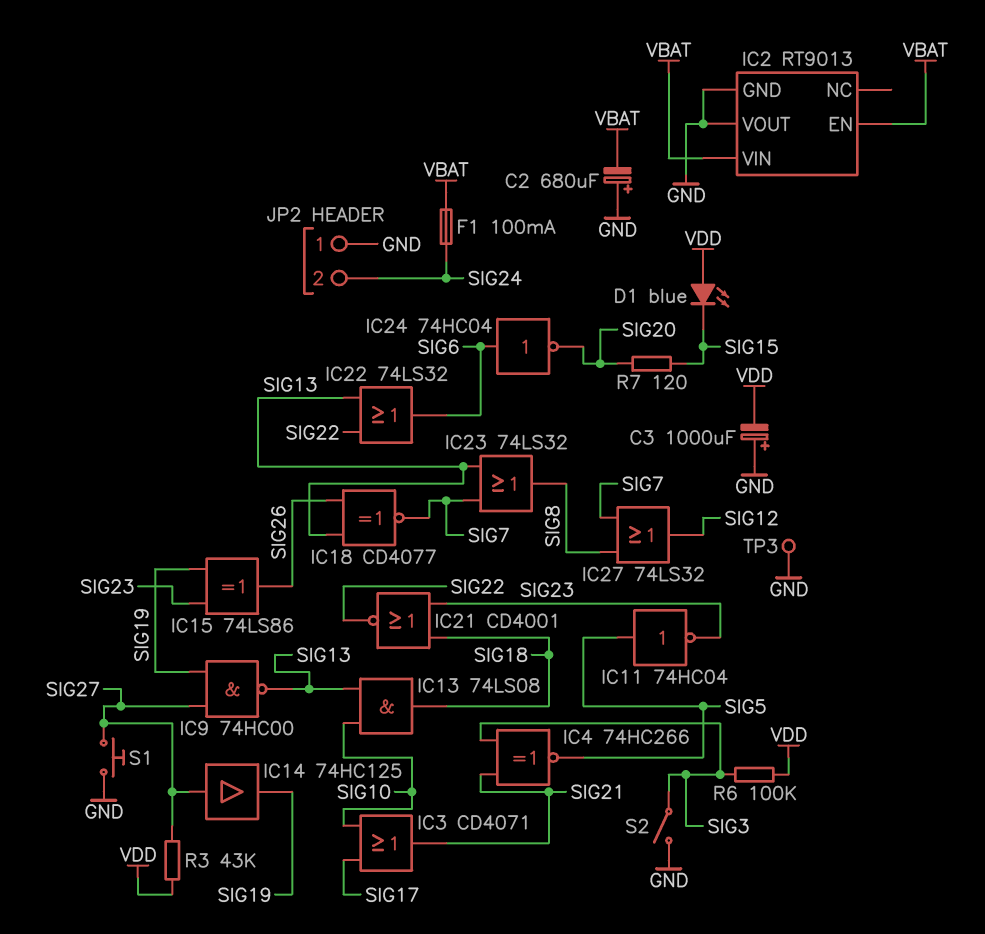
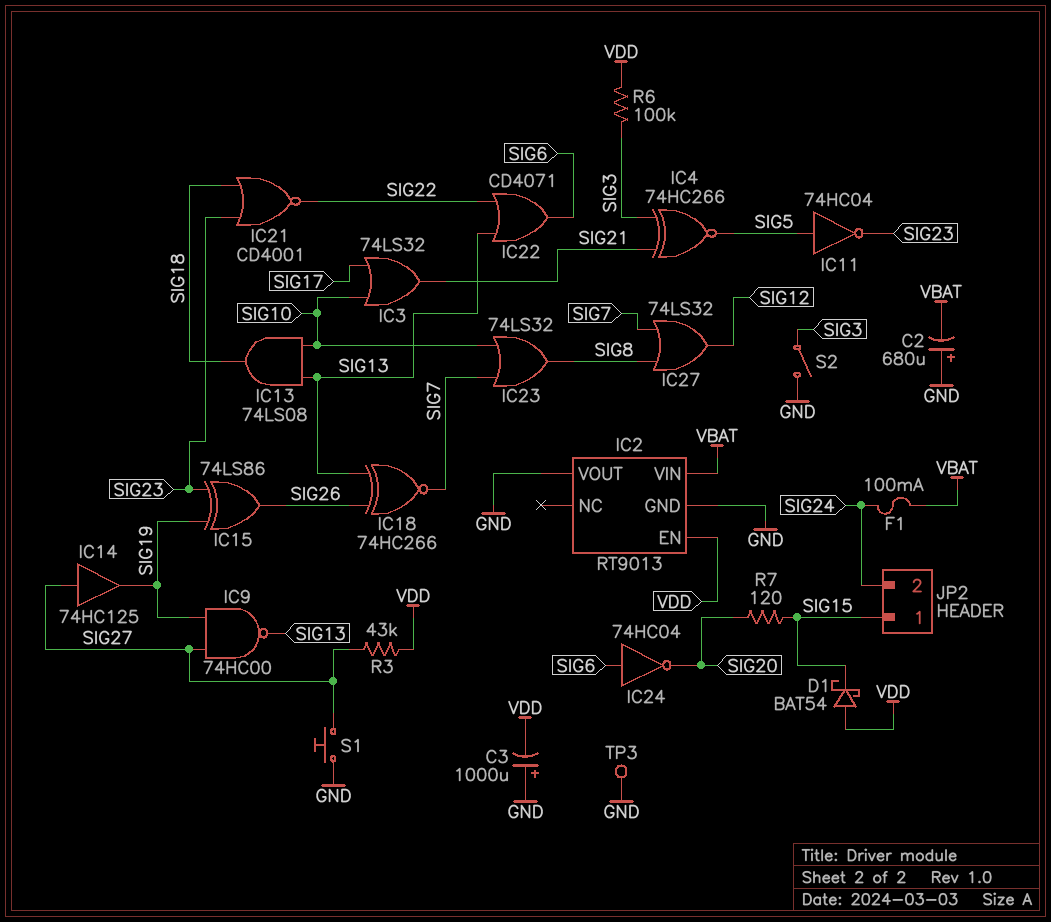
D1: LED blue (A VDD, K SIG15) -> schottky BAT54 (A VDD, K SIG15)
IC2 pin EN: VBAT -> VDD
IC3: OR CD4071 (in SIG10, in SIG17, out SIG21) -> OR 74LS32 (in SIG10, in SIG17, out SIG21)
IC18: XNOR CD4077 (in SIG13, in SIG26, out SIG7) -> XNOR 74HC266 (in SIG13, in SIG26, out SIG7)
IC22: OR 74LS32 (in SIG13, in SIG22, out SIG6) -> OR CD4071 (in SIG13, in SIG22, out SIG6)
IC23: OR 74LS32 (in SIG7, in SIG13, out SIG8) -> OR 74LS32 (in SIG7, in SIG10, out SIG8)
JP2 pin 1: GND -> SIG15

